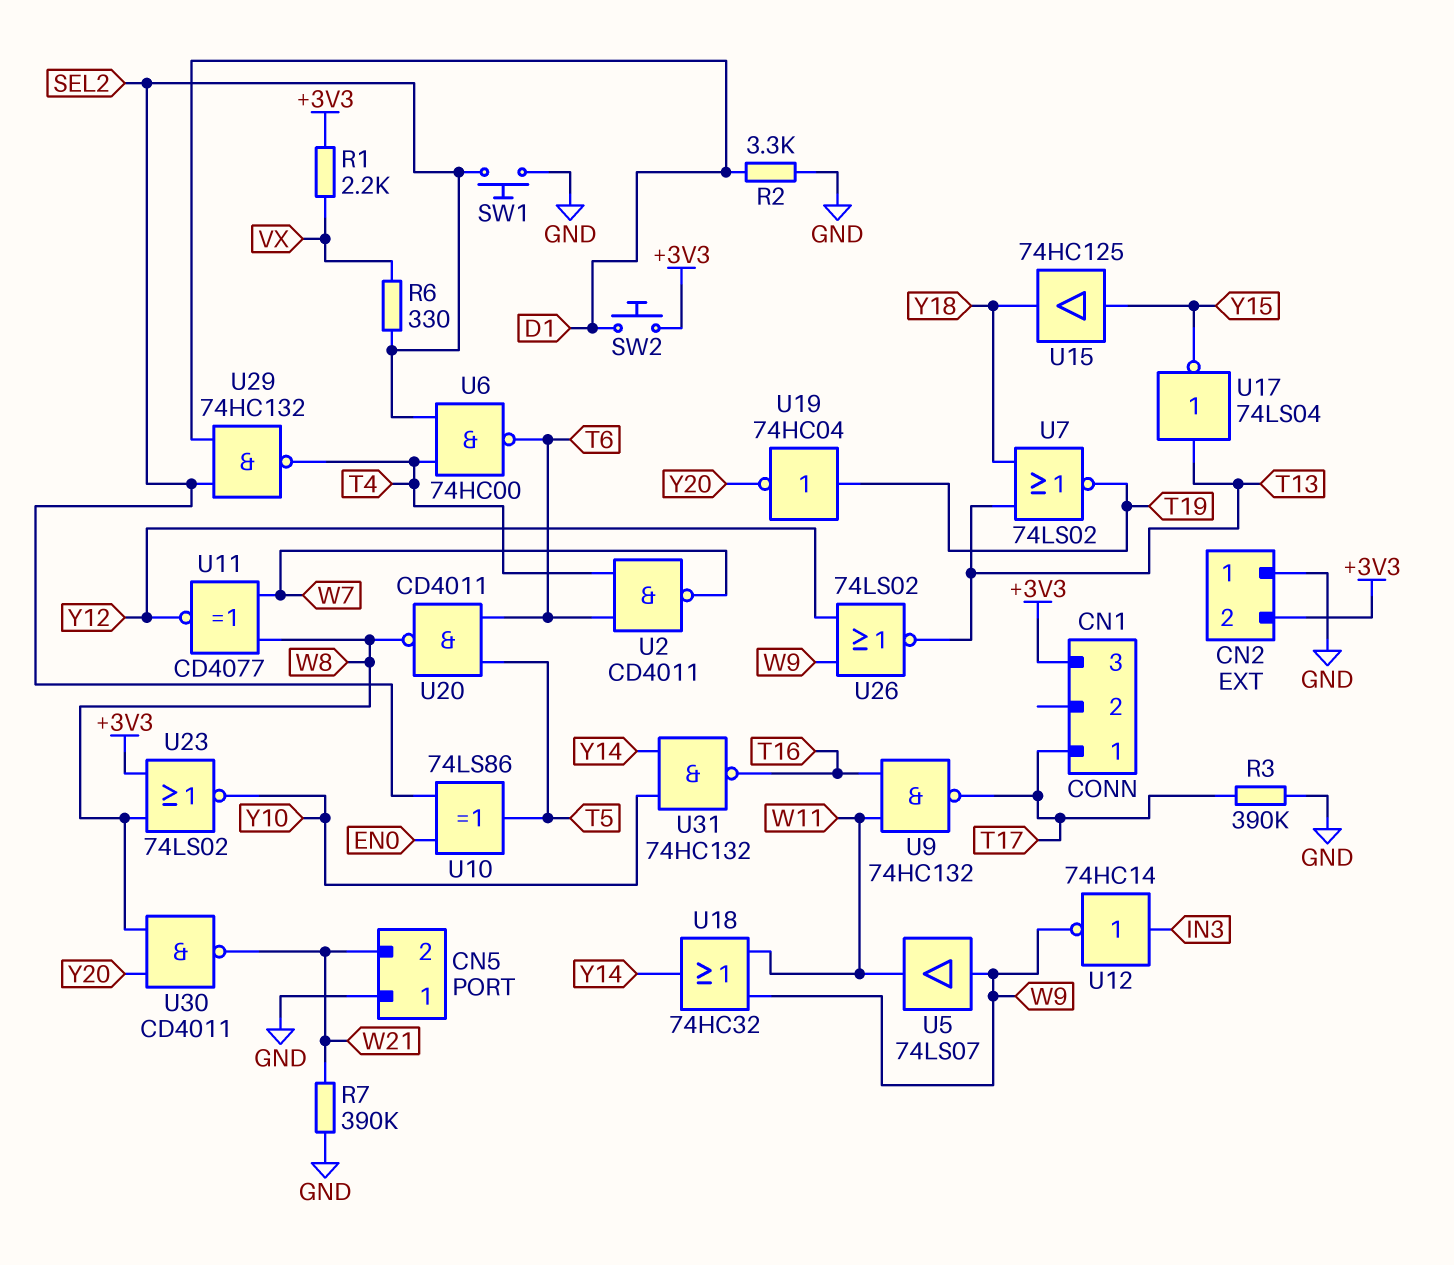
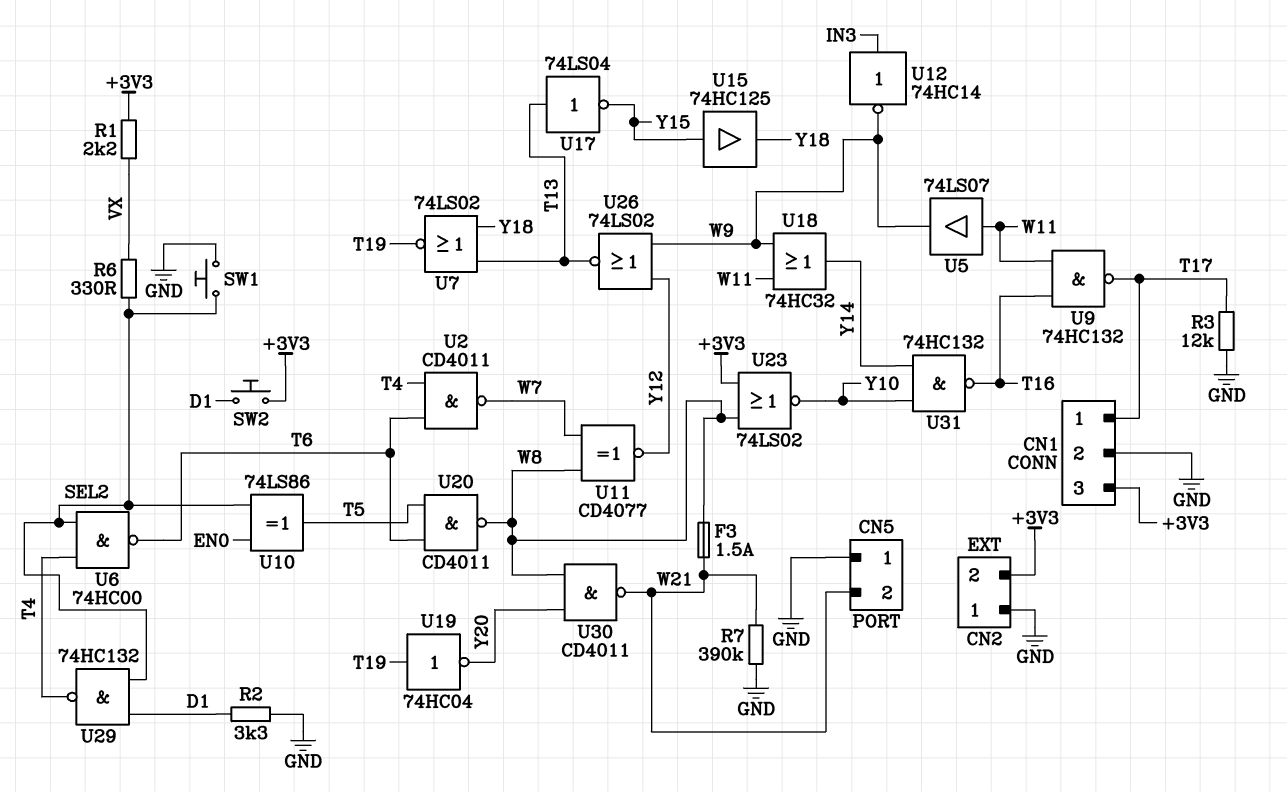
CN1 pin 2: none -> GND
F3: none -> 1.5A (W8, W21)
R3: 390k (GND, T17) -> 12k (GND, T17)
U5: buffer 74LS07 (in W9, out W11) -> buffer 74LS07 (in W11, out W9)

